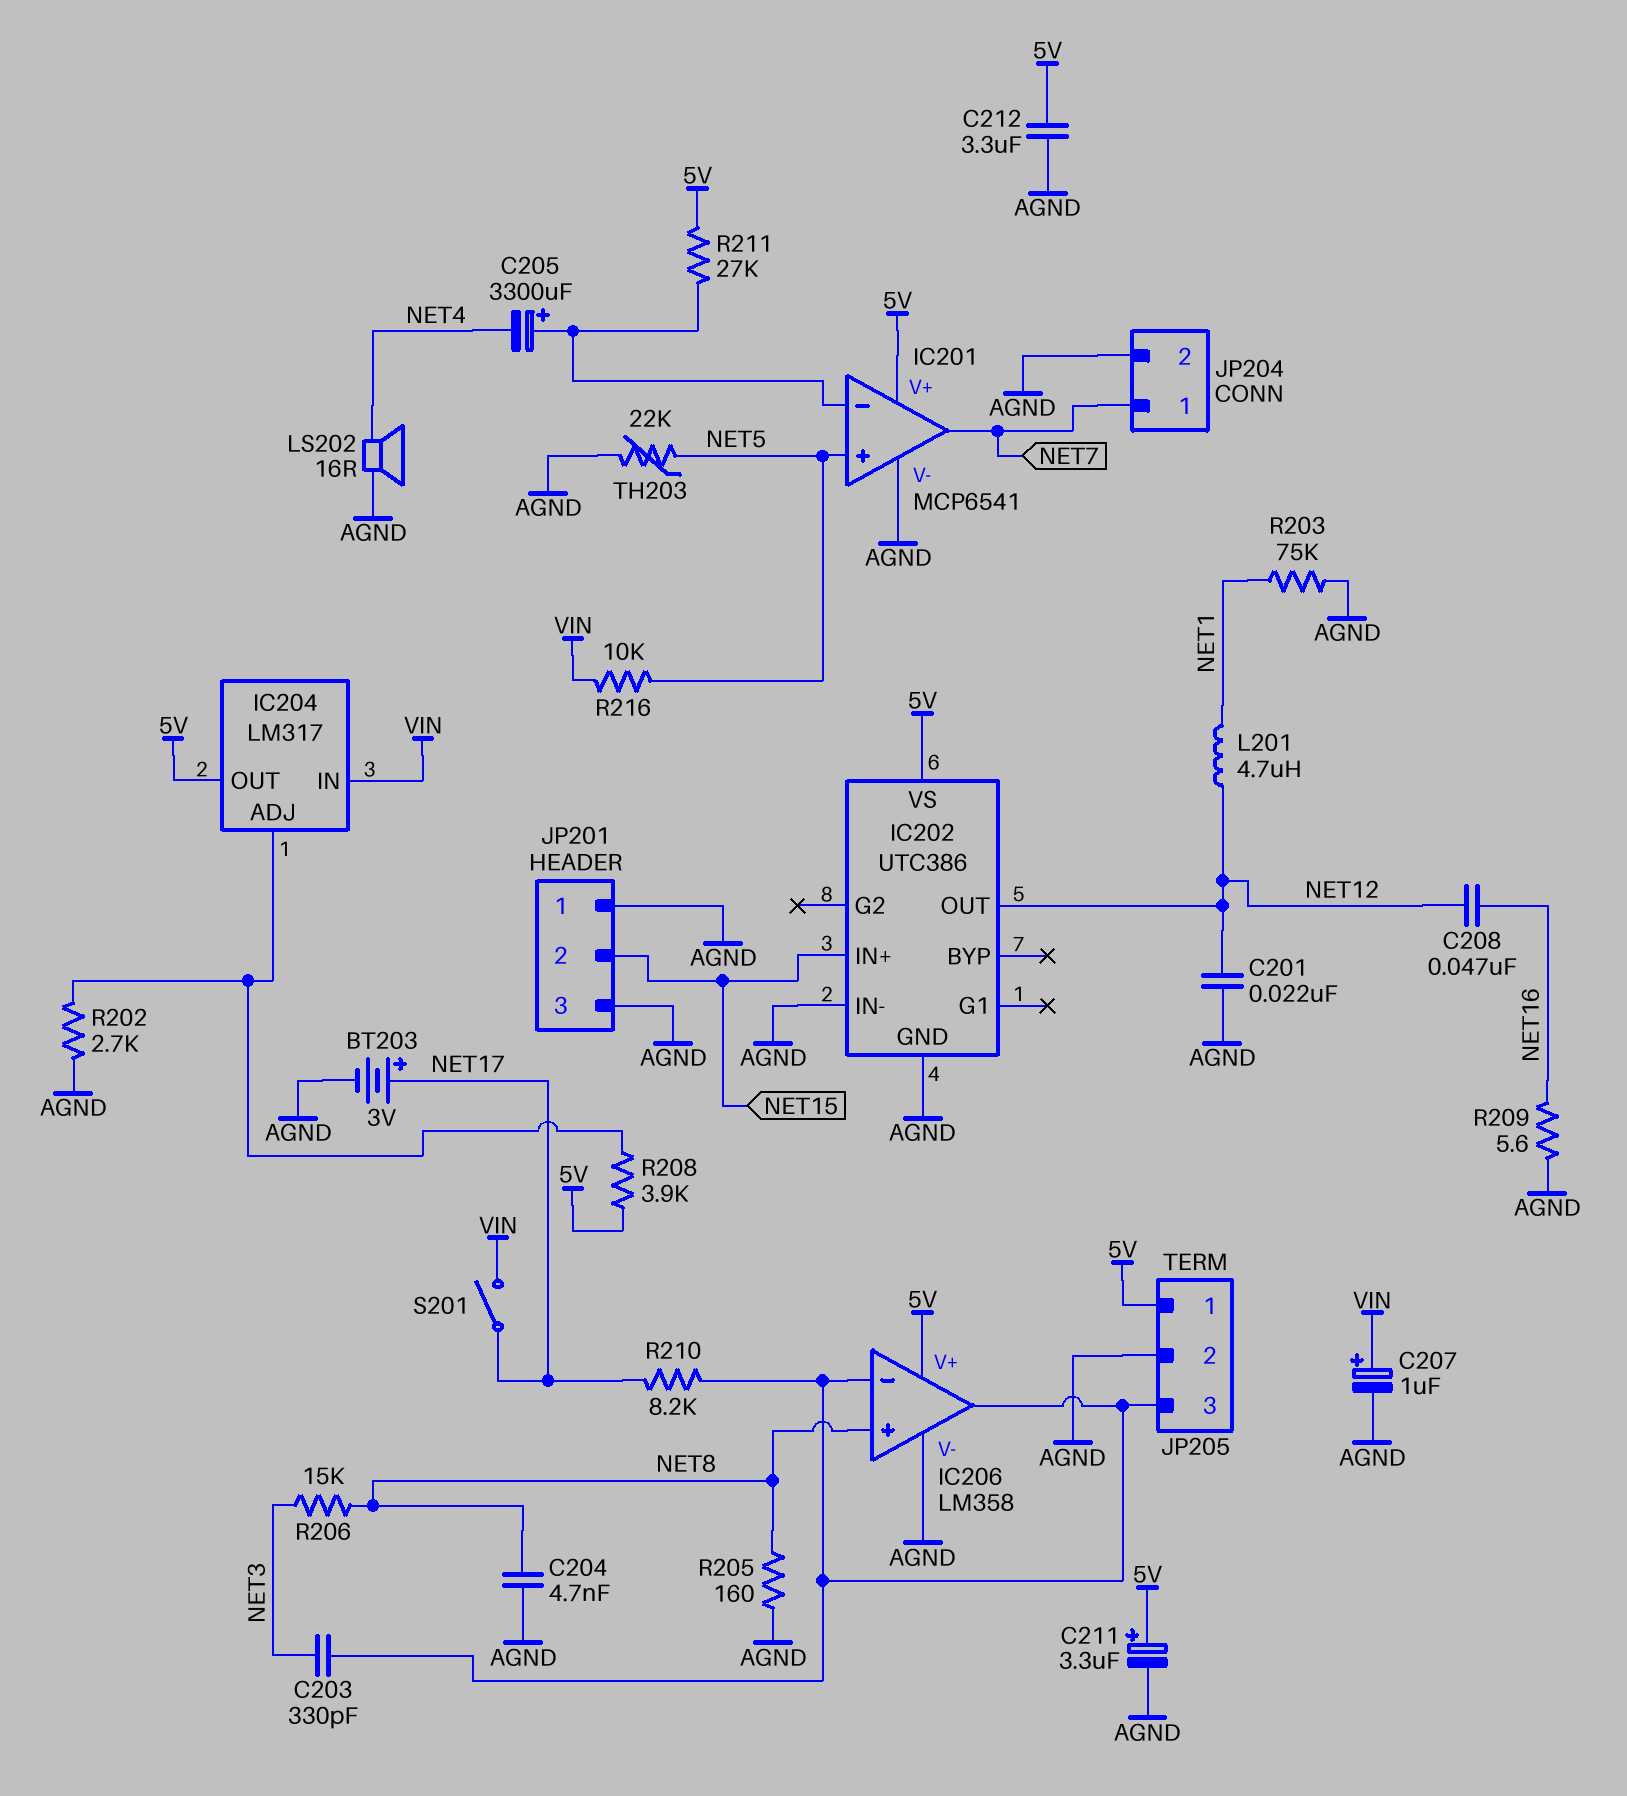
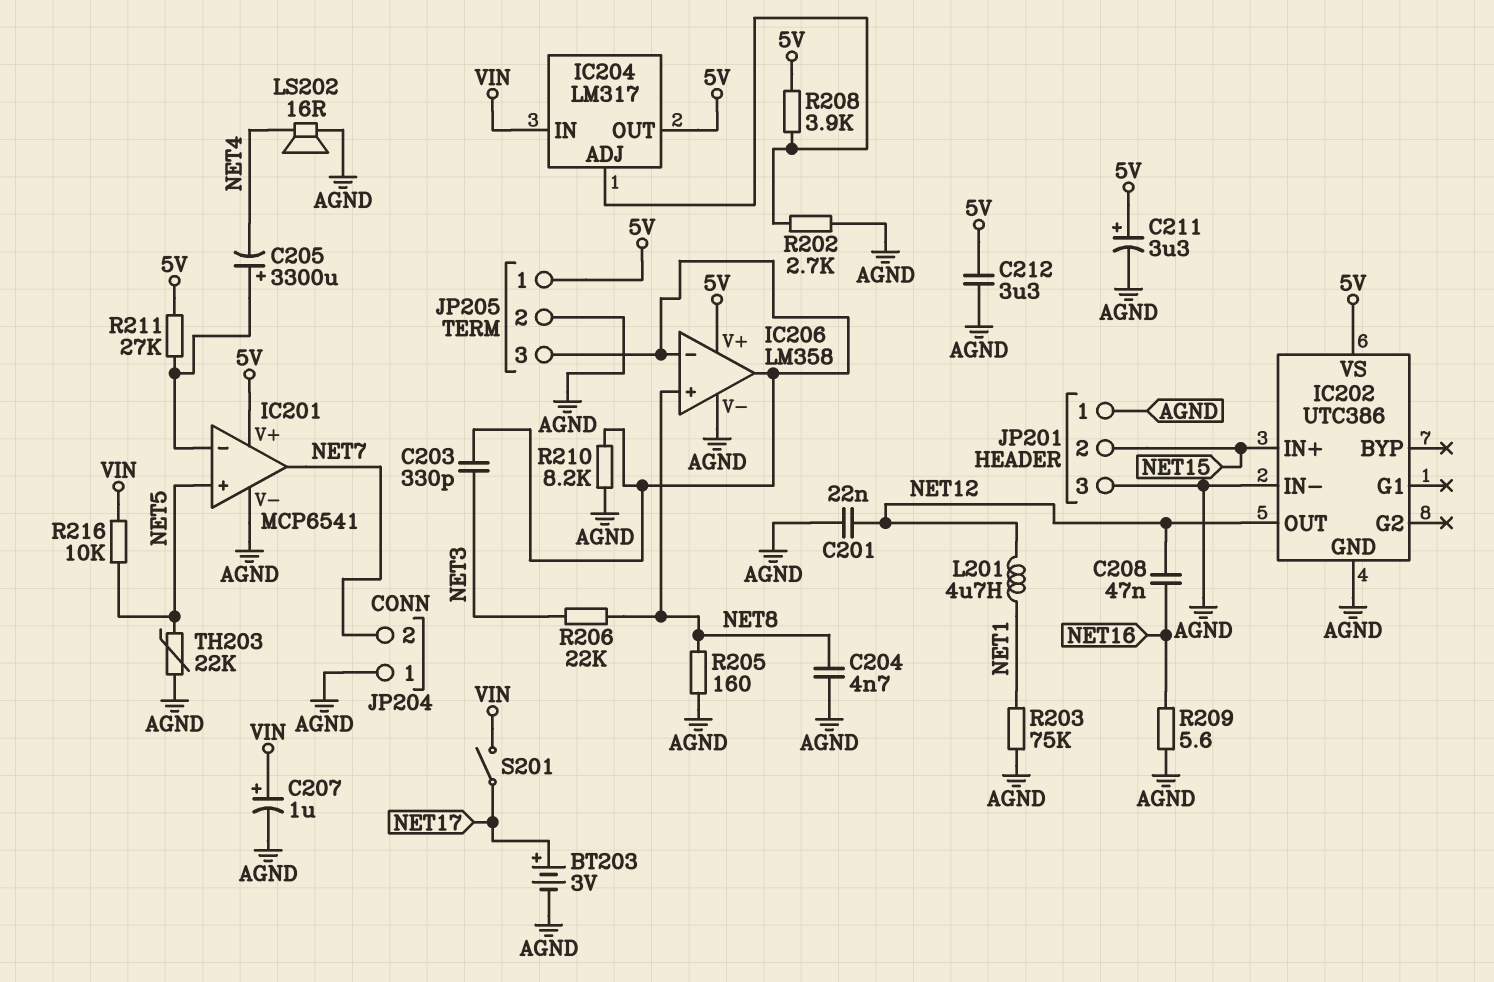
JP204 pin 1: NET7 -> AGND
JP204 pin 2: AGND -> NET7
R206: 15k (NET3, NET8) -> 22k (NET3, NET8)
R210: 8.2k (IC206/in-, NET17) -> 8.2k (AGND, IC206/in-)

